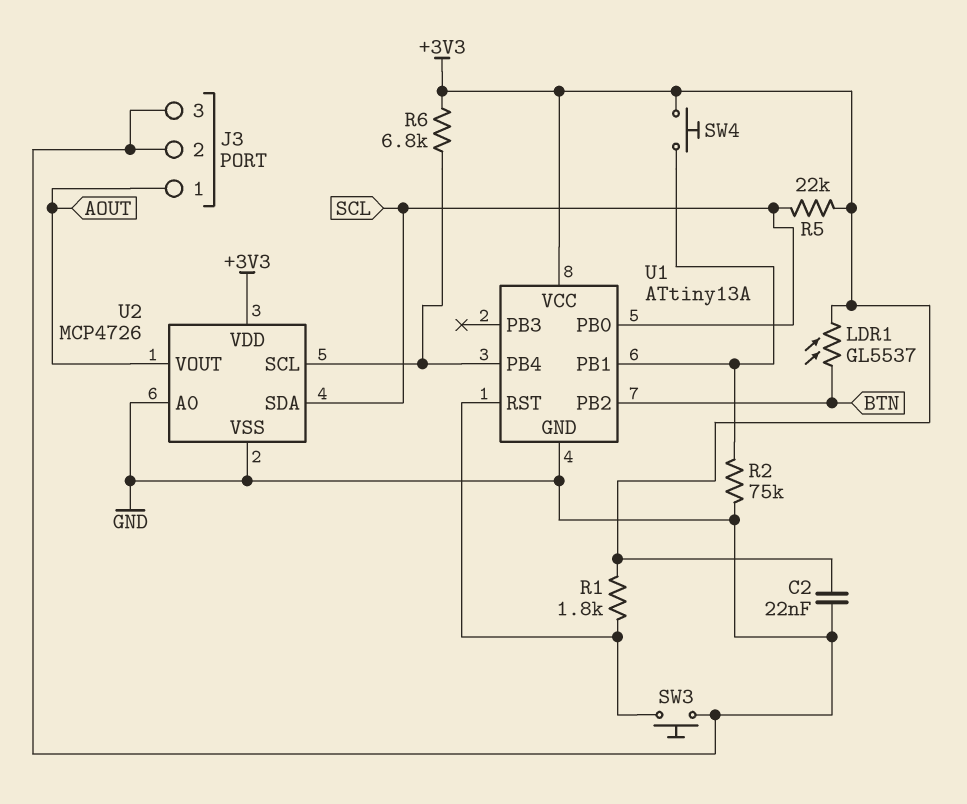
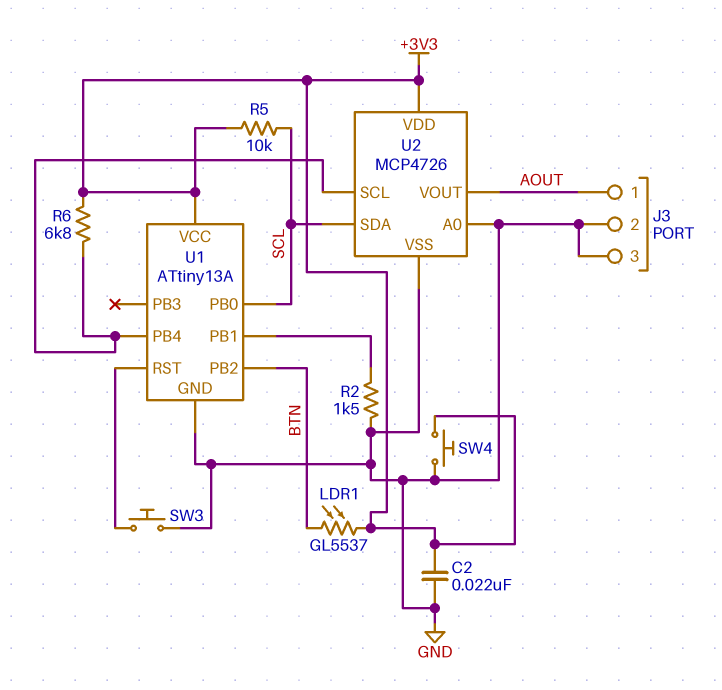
R1: 1.8k (+3V3, U1/RST) -> none
R2: 75k (GND, U1/PB1) -> 1.5k (GND, U1/PB1)
R5: 22k (+3V3, SCL) -> 10k (+3V3, SCL)
SW4: button (+3V3, U1/PB1) -> button (+3V3, GND)

